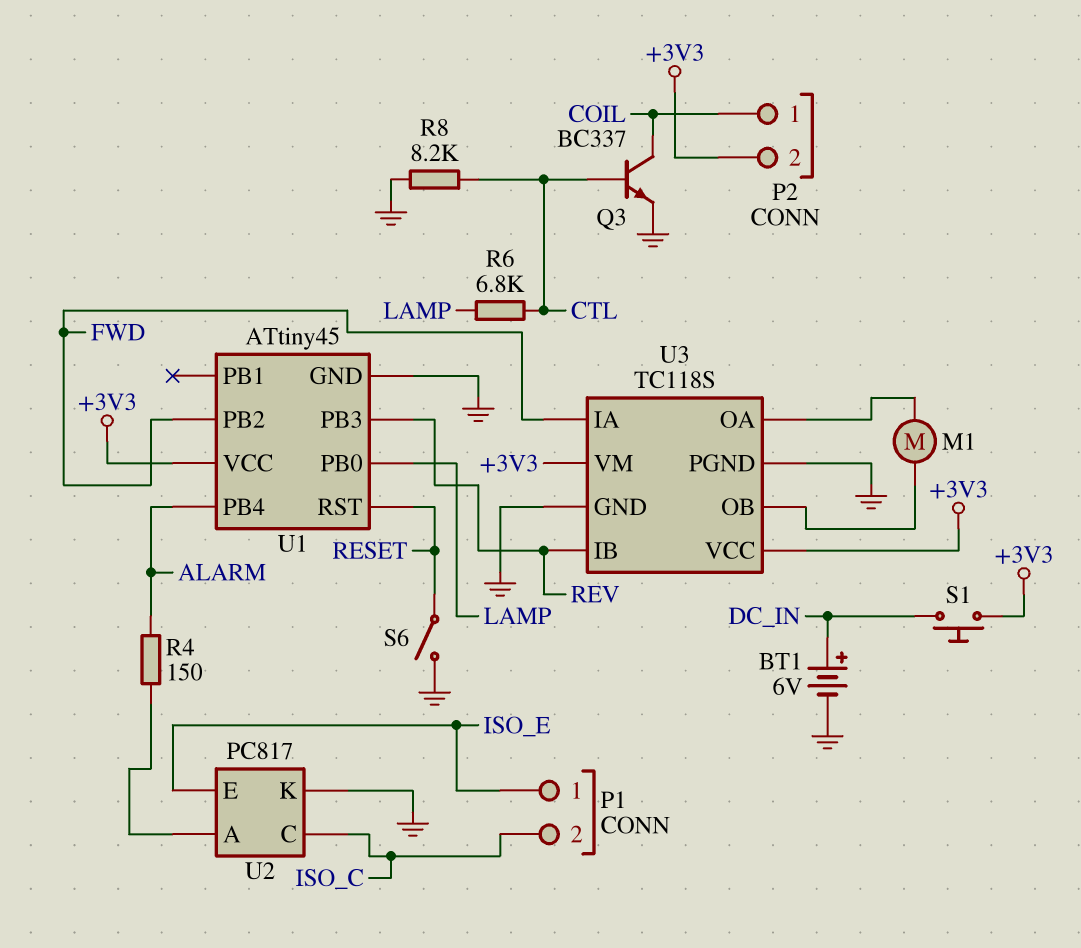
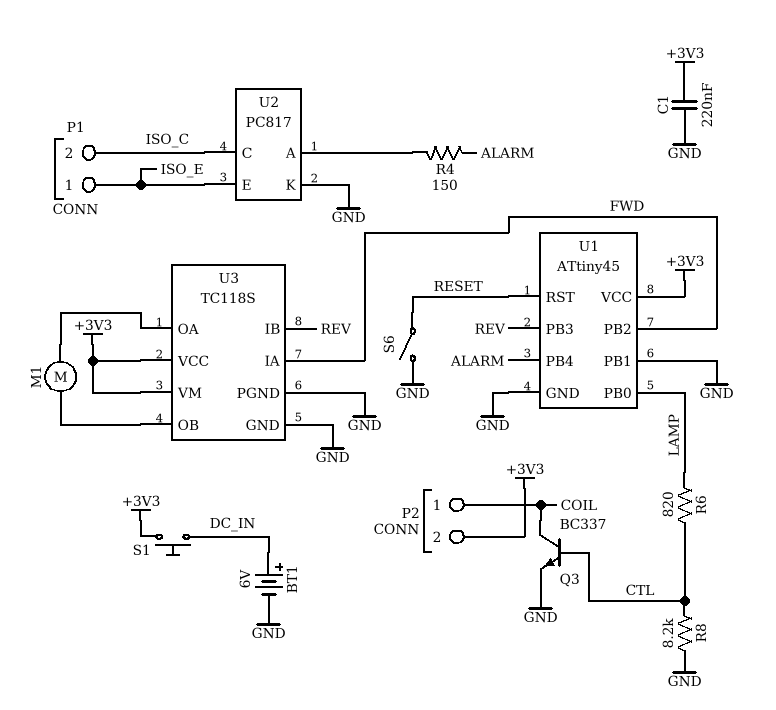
C1: none -> 220nF (+3V3, GND)
R6: 6.8k (CTL, LAMP) -> 820 (CTL, LAMP)
U1 pin PB1: none -> GND

